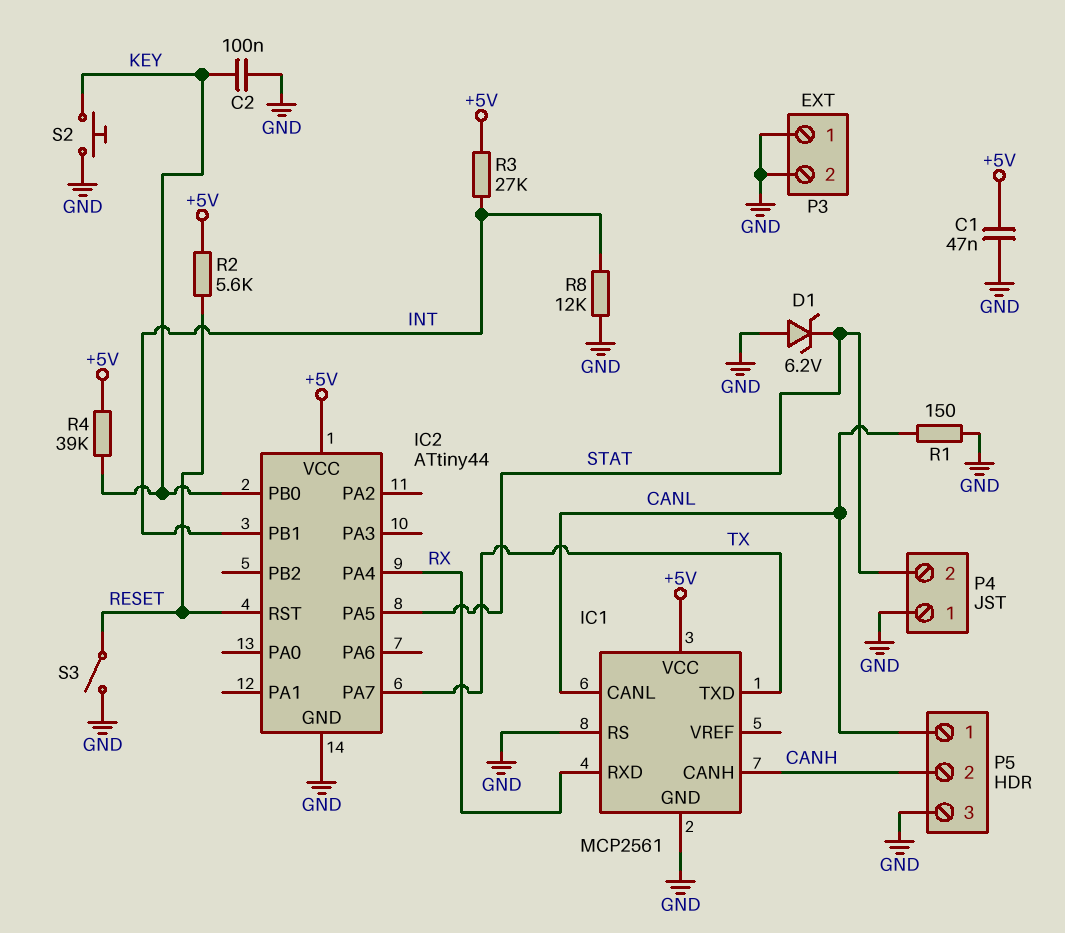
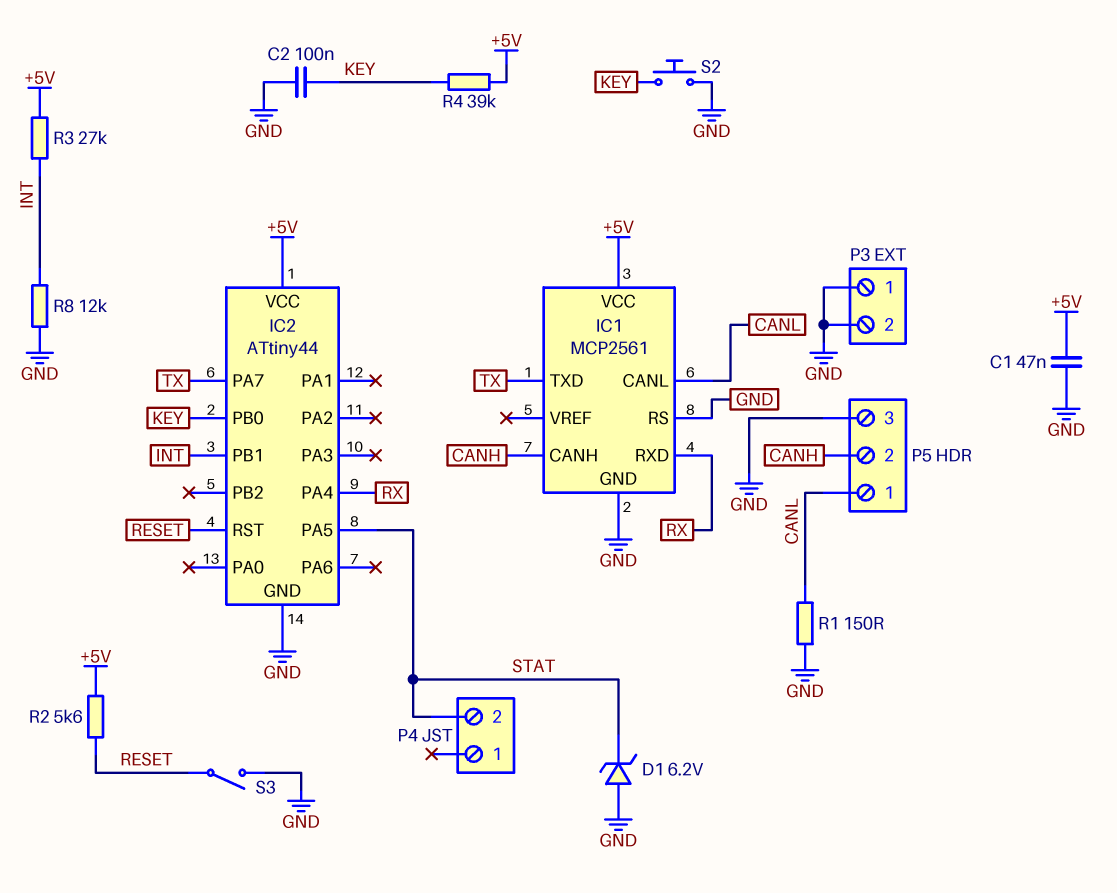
P4 pin 1: GND -> none

